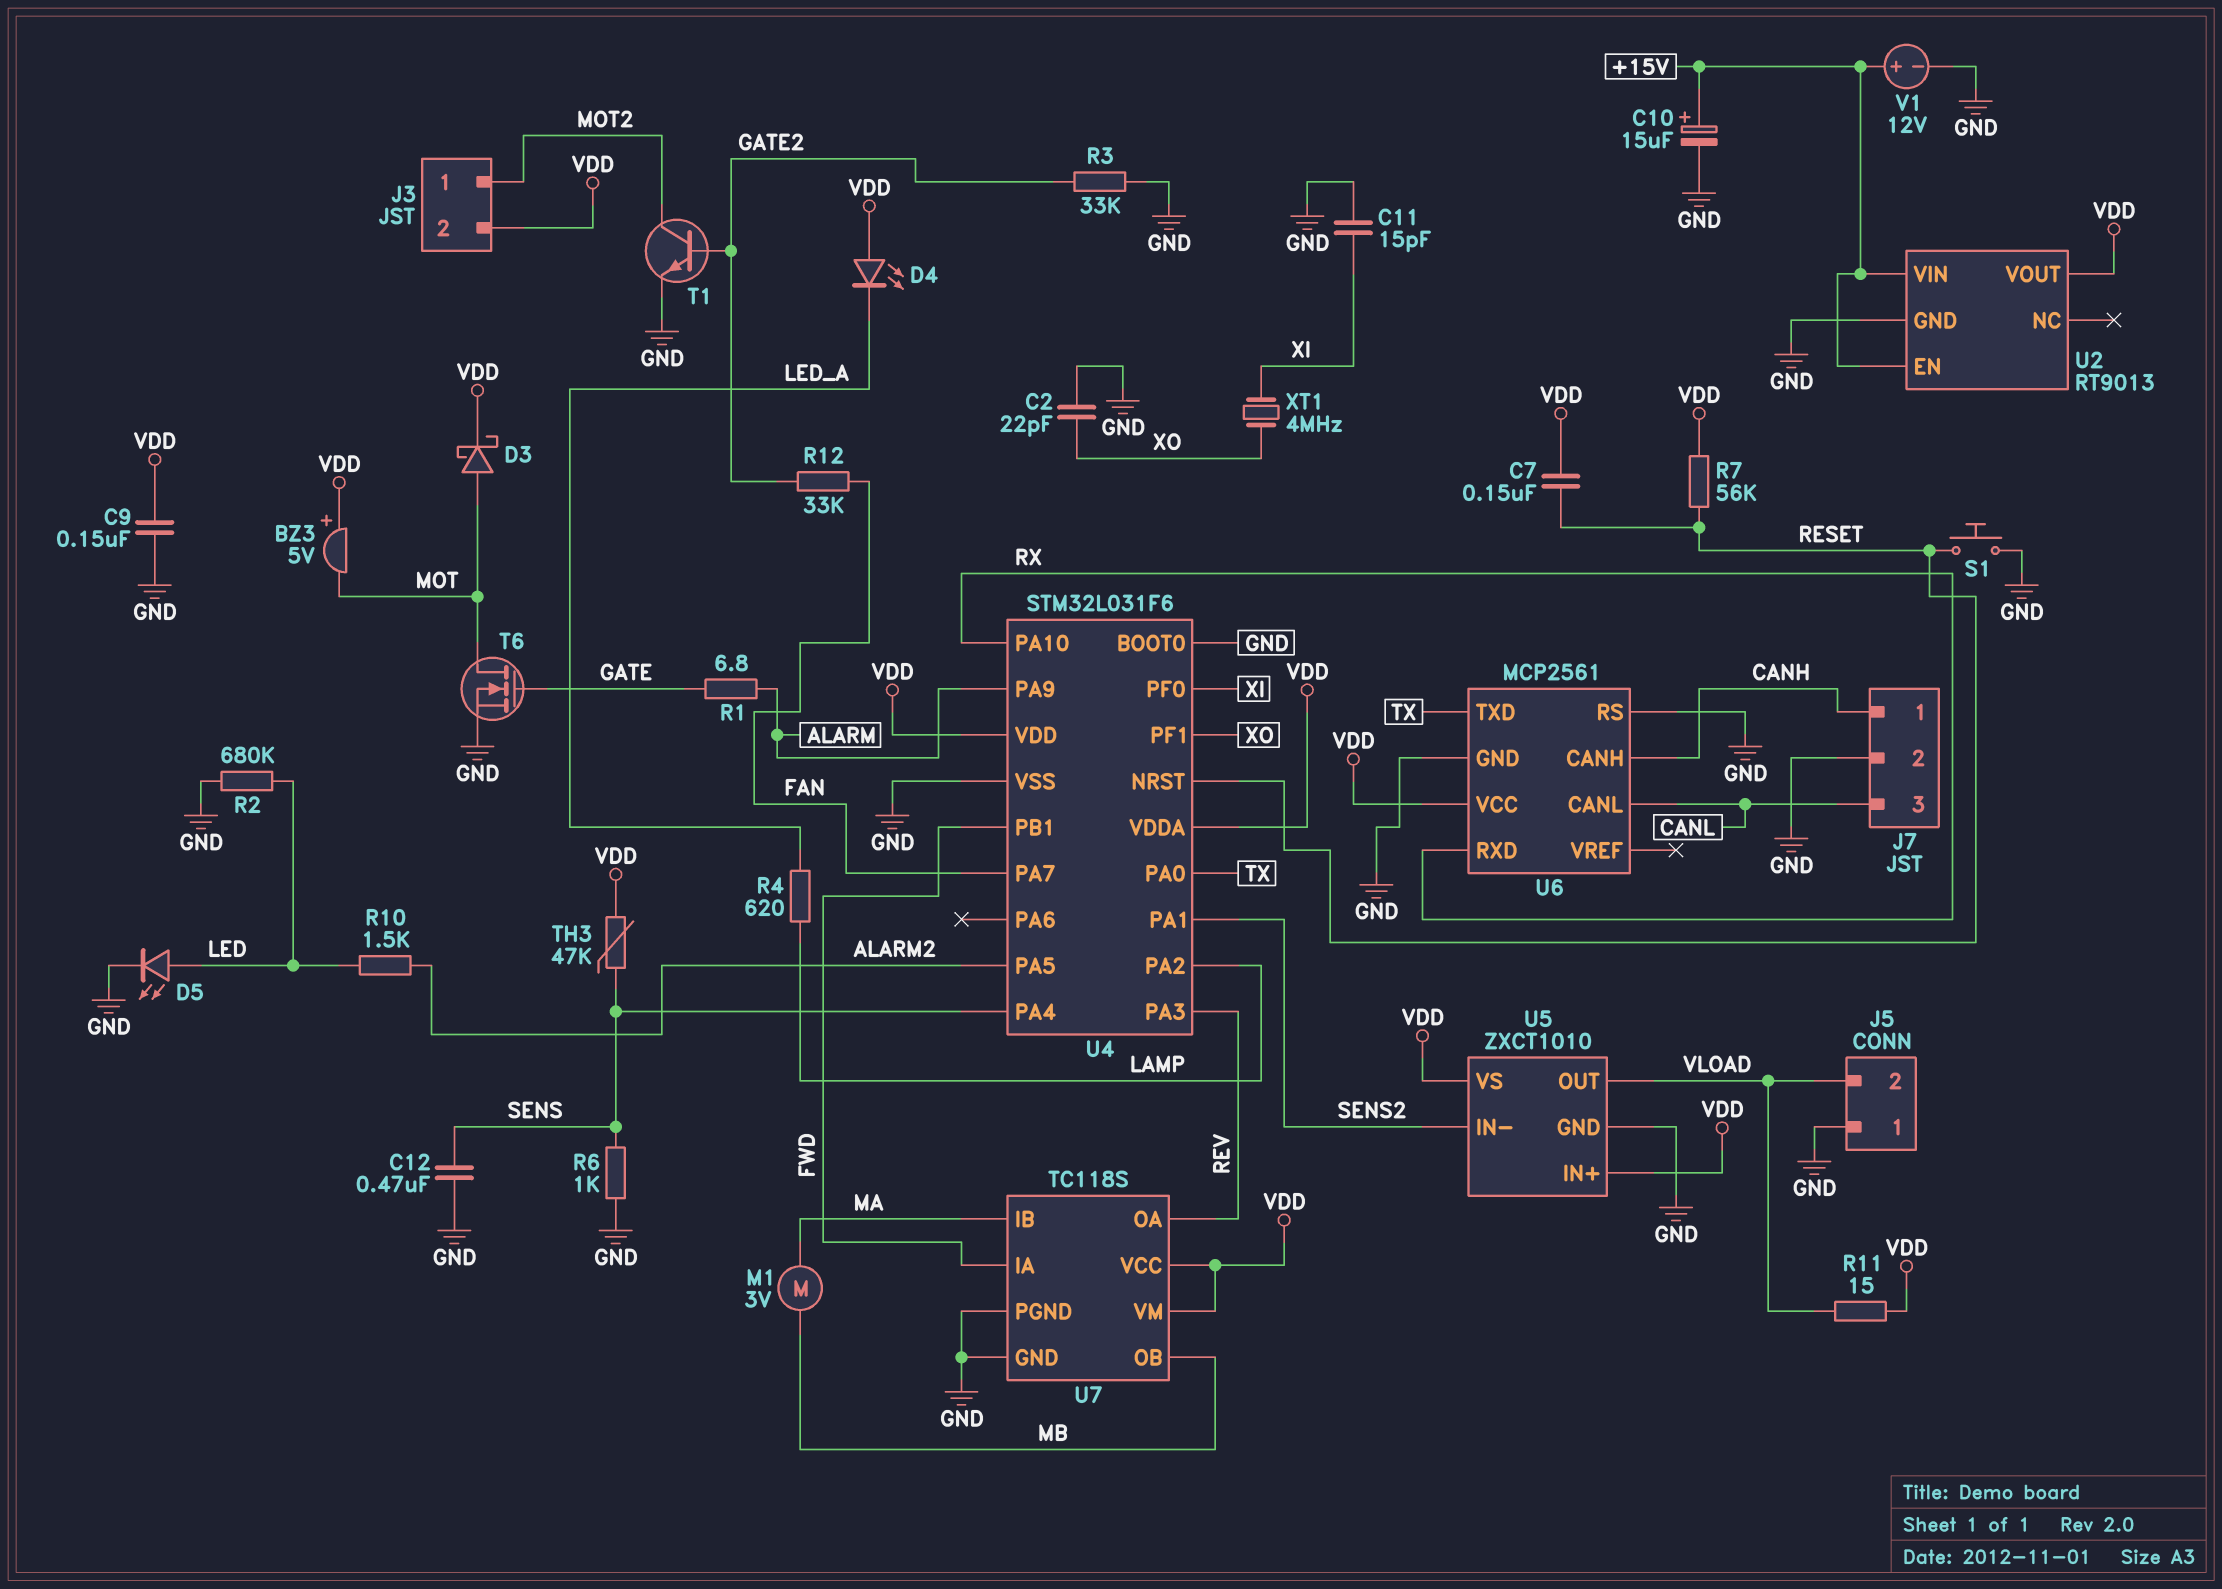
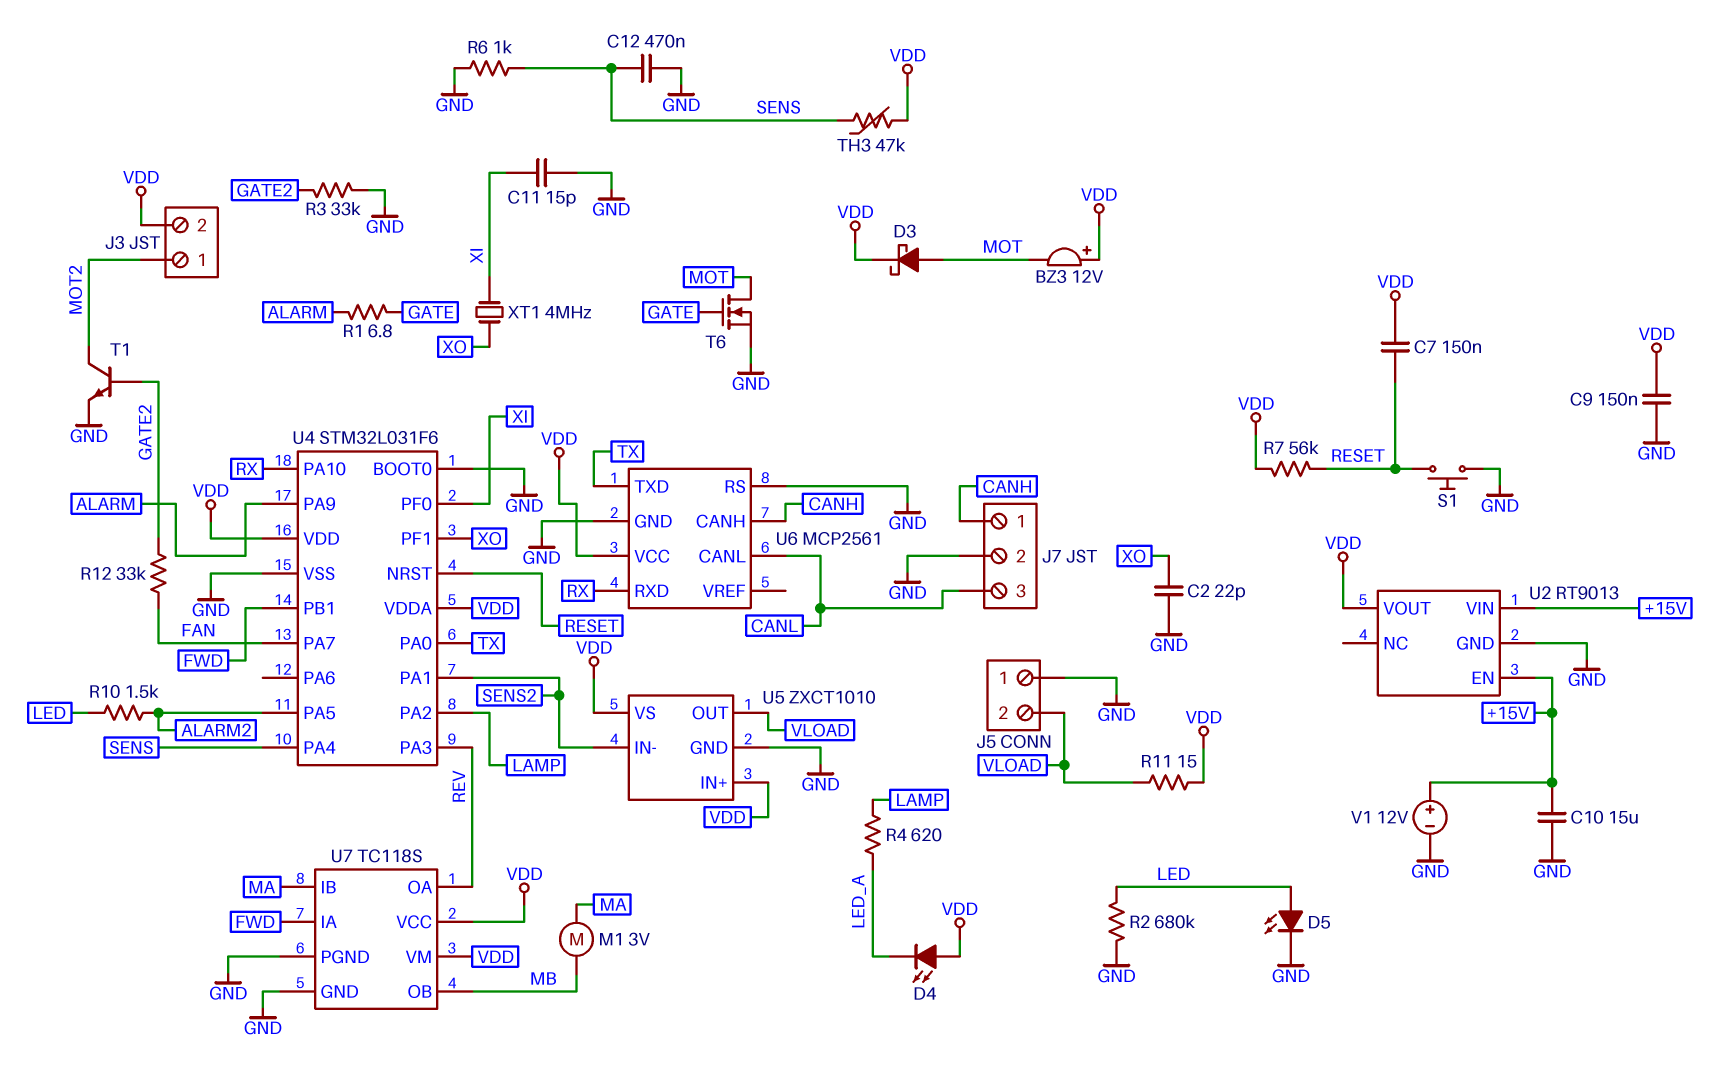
BZ3: buzzer 5V (plus VDD, minus MOT) -> buzzer 12V (plus VDD, minus MOT)
C10: 15uF (plus +15V, minus GND) -> 15uF (+15V, GND)

